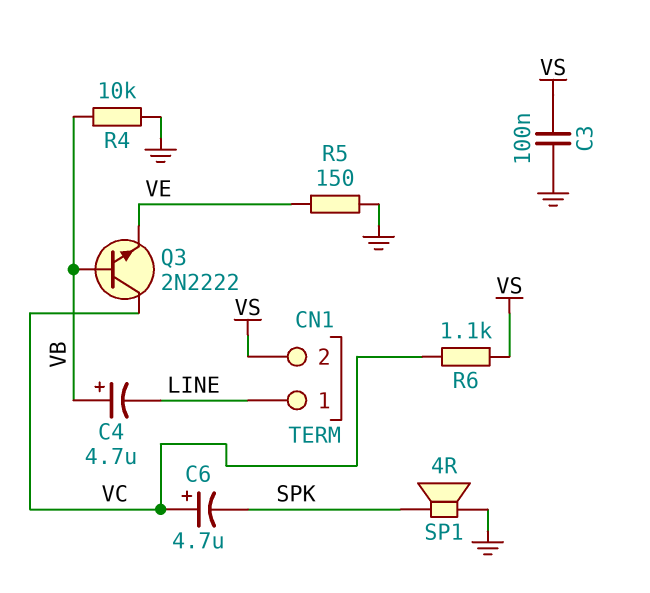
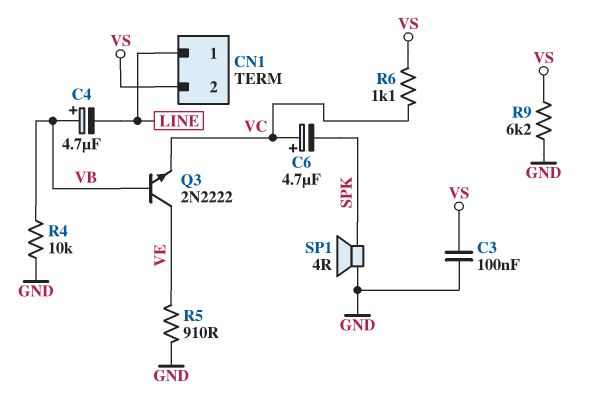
Q3: NPN 2N2222 (B VB, C VC, E VE) -> NPN 2N2222 (B VB, C VE, E VC)
R5: 150 (GND, VE) -> 910 (GND, VE)
R9: none -> 6.2k (GND, VS)

